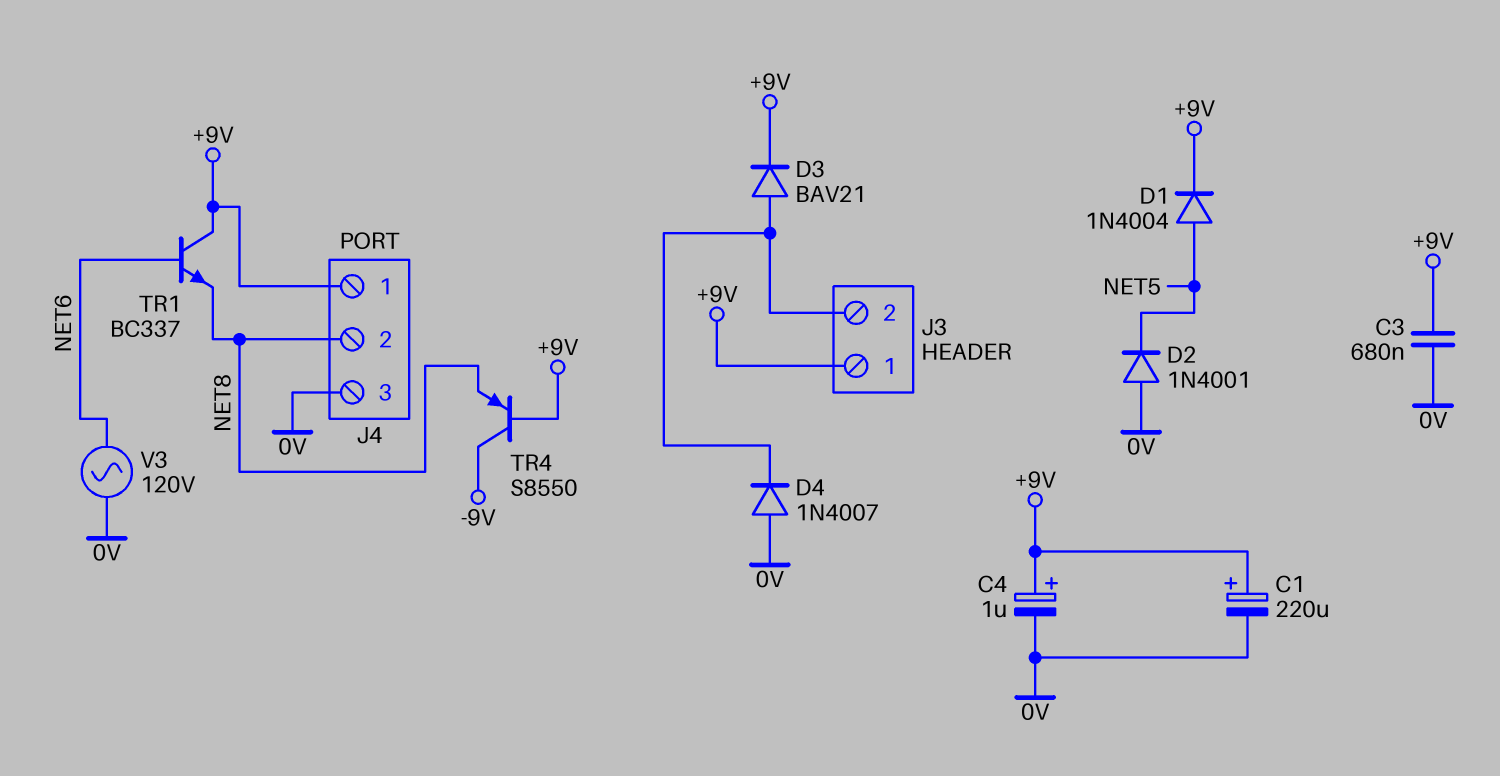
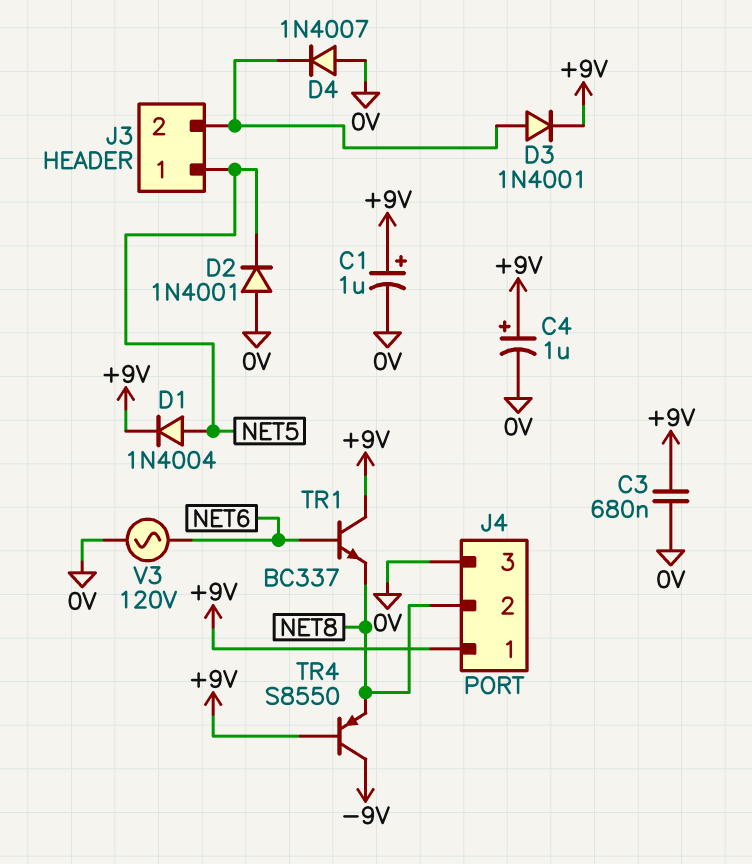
C1: 220uF (plus +9V, minus 0V) -> 1uF (plus +9V, minus 0V)
D3: diode BAV21 (A J3/2, K +9V) -> diode 1N4001 (A J3/2, K +9V)
J3 pin 1: +9V -> NET5

